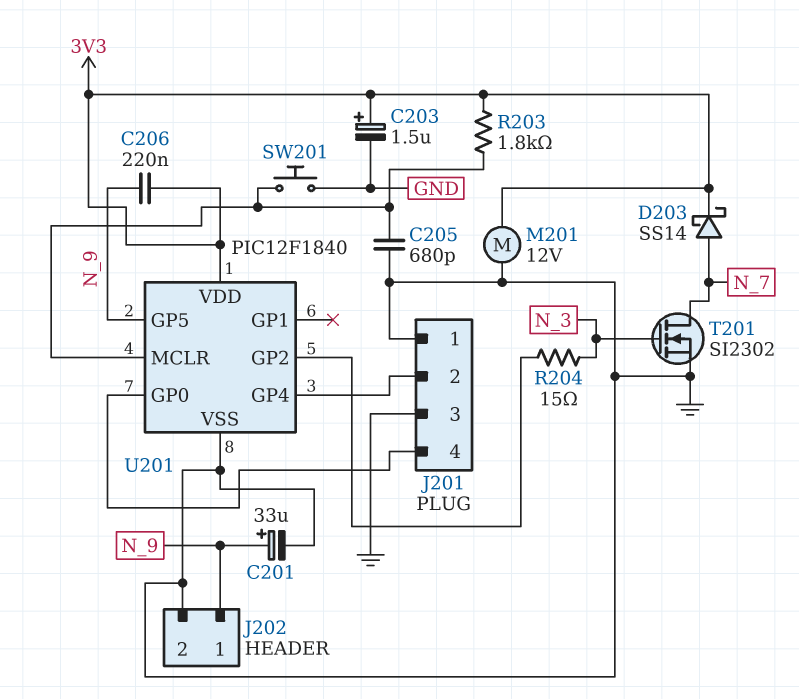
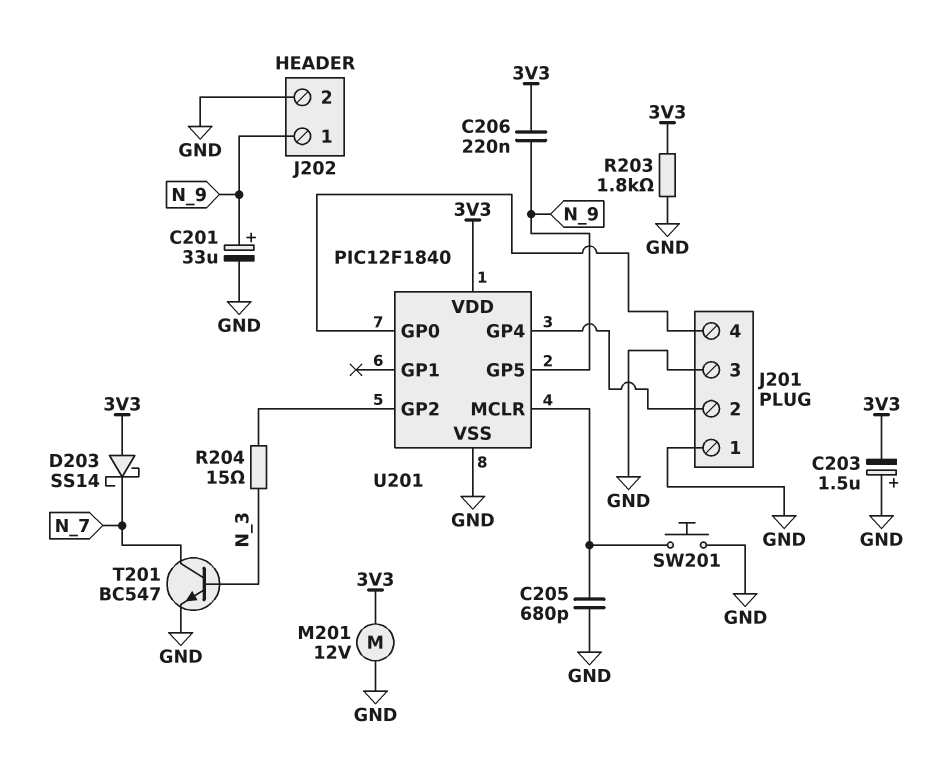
C203: 1.5uF (plus 3V3, minus GND) -> 1.5uF (plus GND, minus 3V3)
D203: schottky SS14 (A N_7, K 3V3) -> schottky SS14 (A 3V3, K N_7)
R203: 1.8k (3V3, U201/MCLR) -> 1.8k (3V3, GND)
T201: NMOS SI2302 (G N_3, D N_7, S GND) -> NPN BC547 (B N_3, C N_7, E GND)

